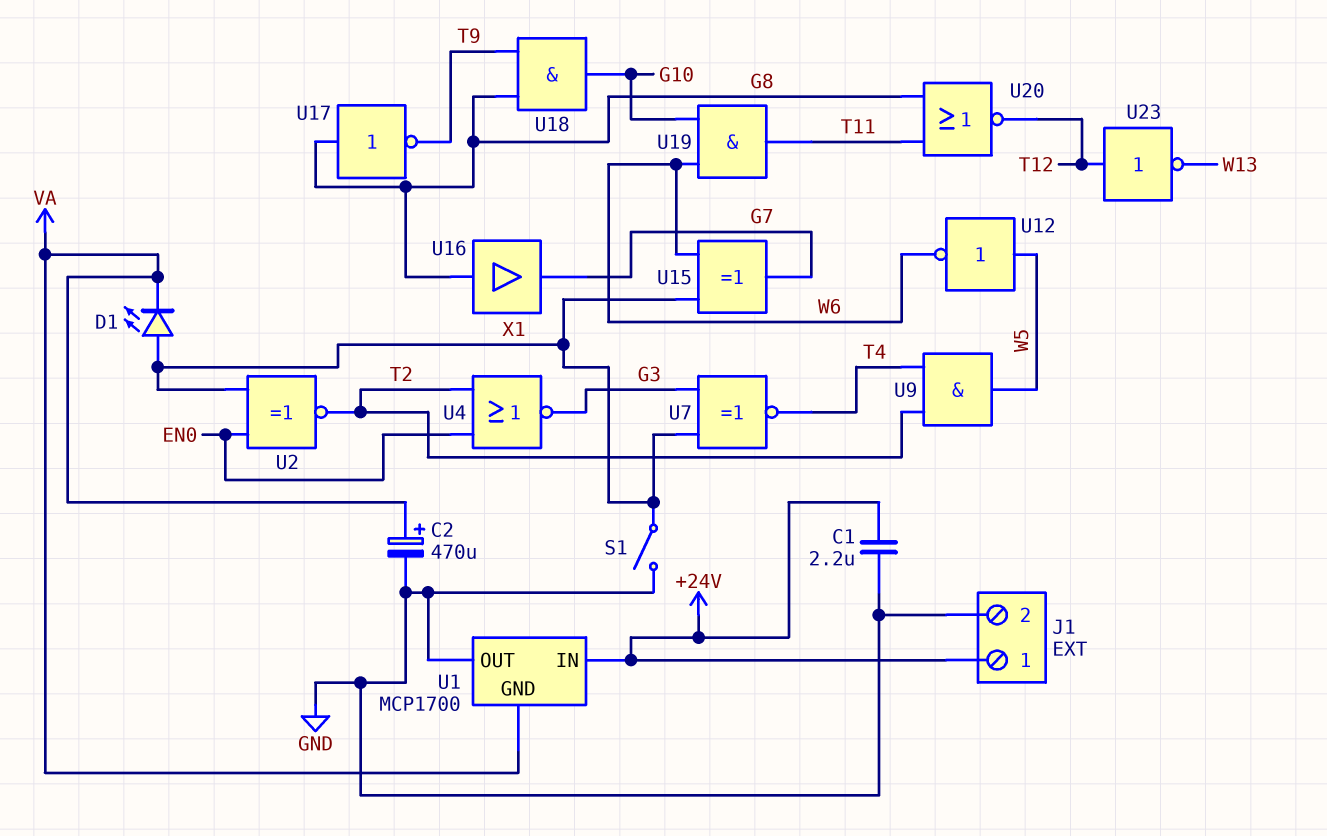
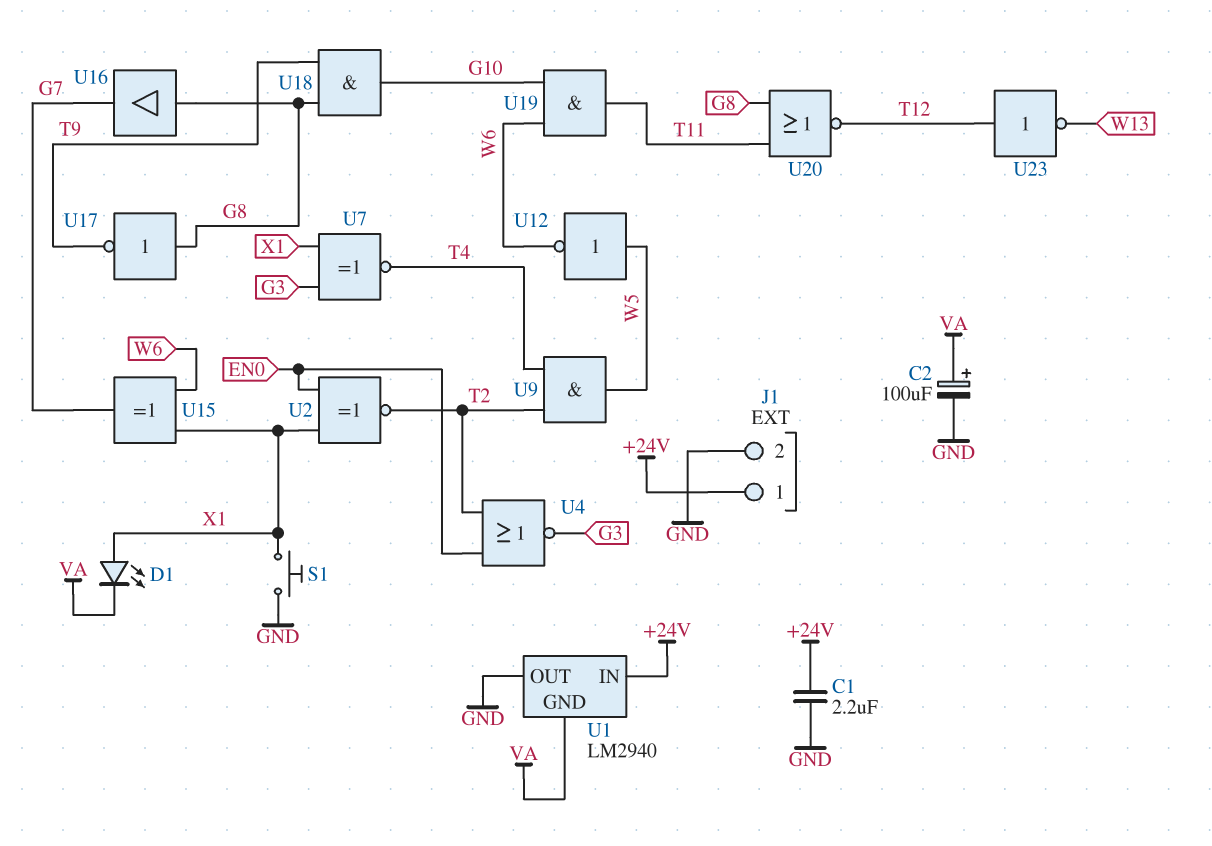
C2: 470uF (plus VA, minus GND) -> 100uF (plus VA, minus GND)
S1: switch (GND, X1) -> button (GND, X1)
U1: MCP1700 -> LM2940

